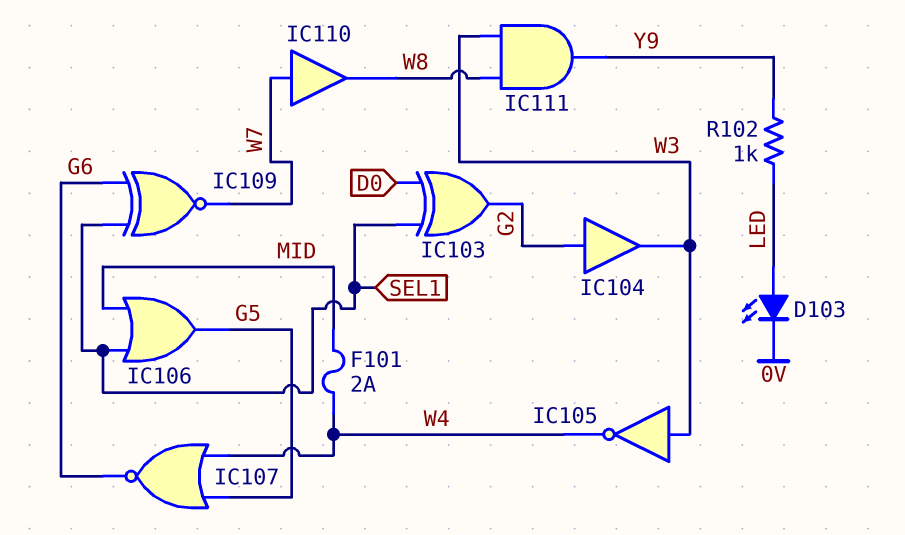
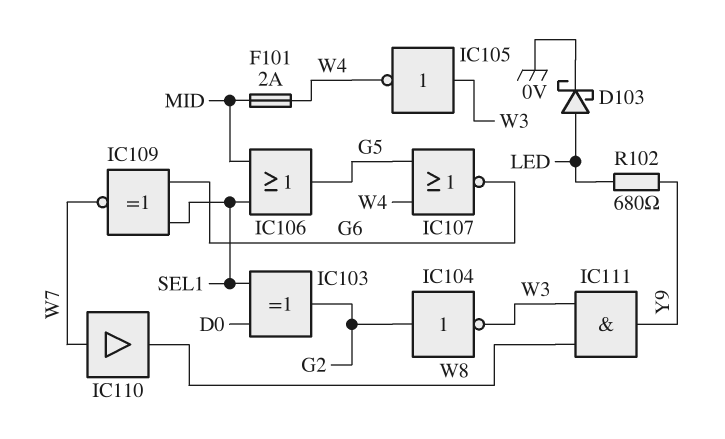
D103: LED (A LED, K 0V) -> schottky (A LED, K 0V)
IC104: buffer (in G2, out W3) -> NOT (in G2, out W3)
R102: 1k (LED, Y9) -> 680 (LED, Y9)

